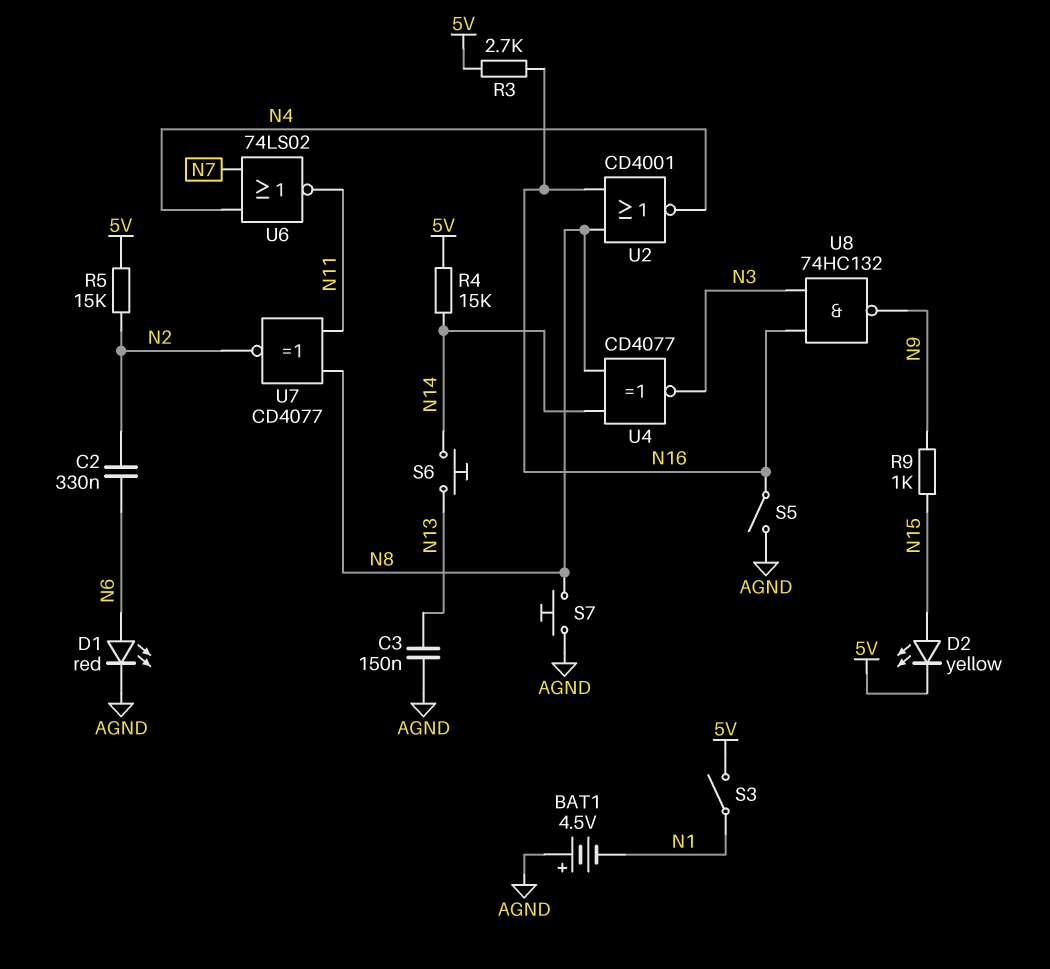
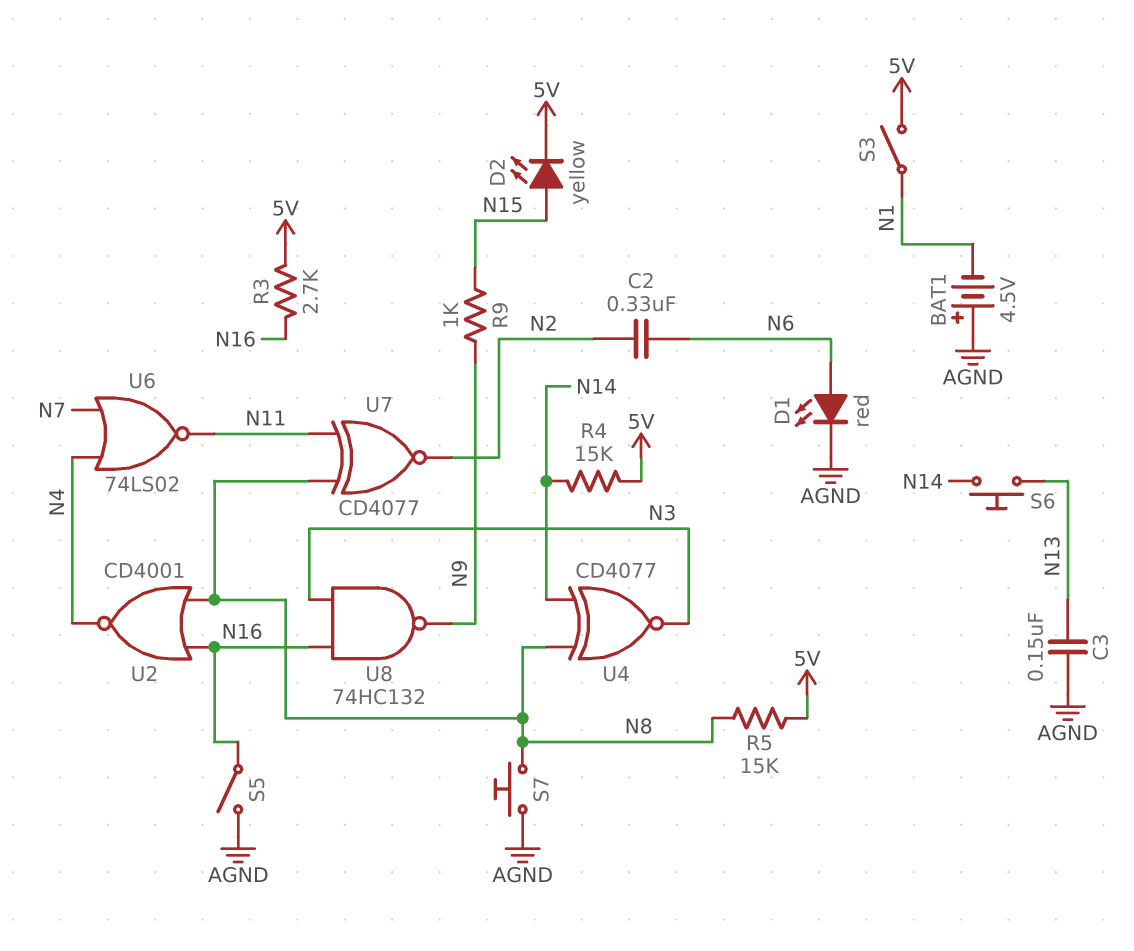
R5: 15k (5V, N2) -> 15k (5V, N8)

